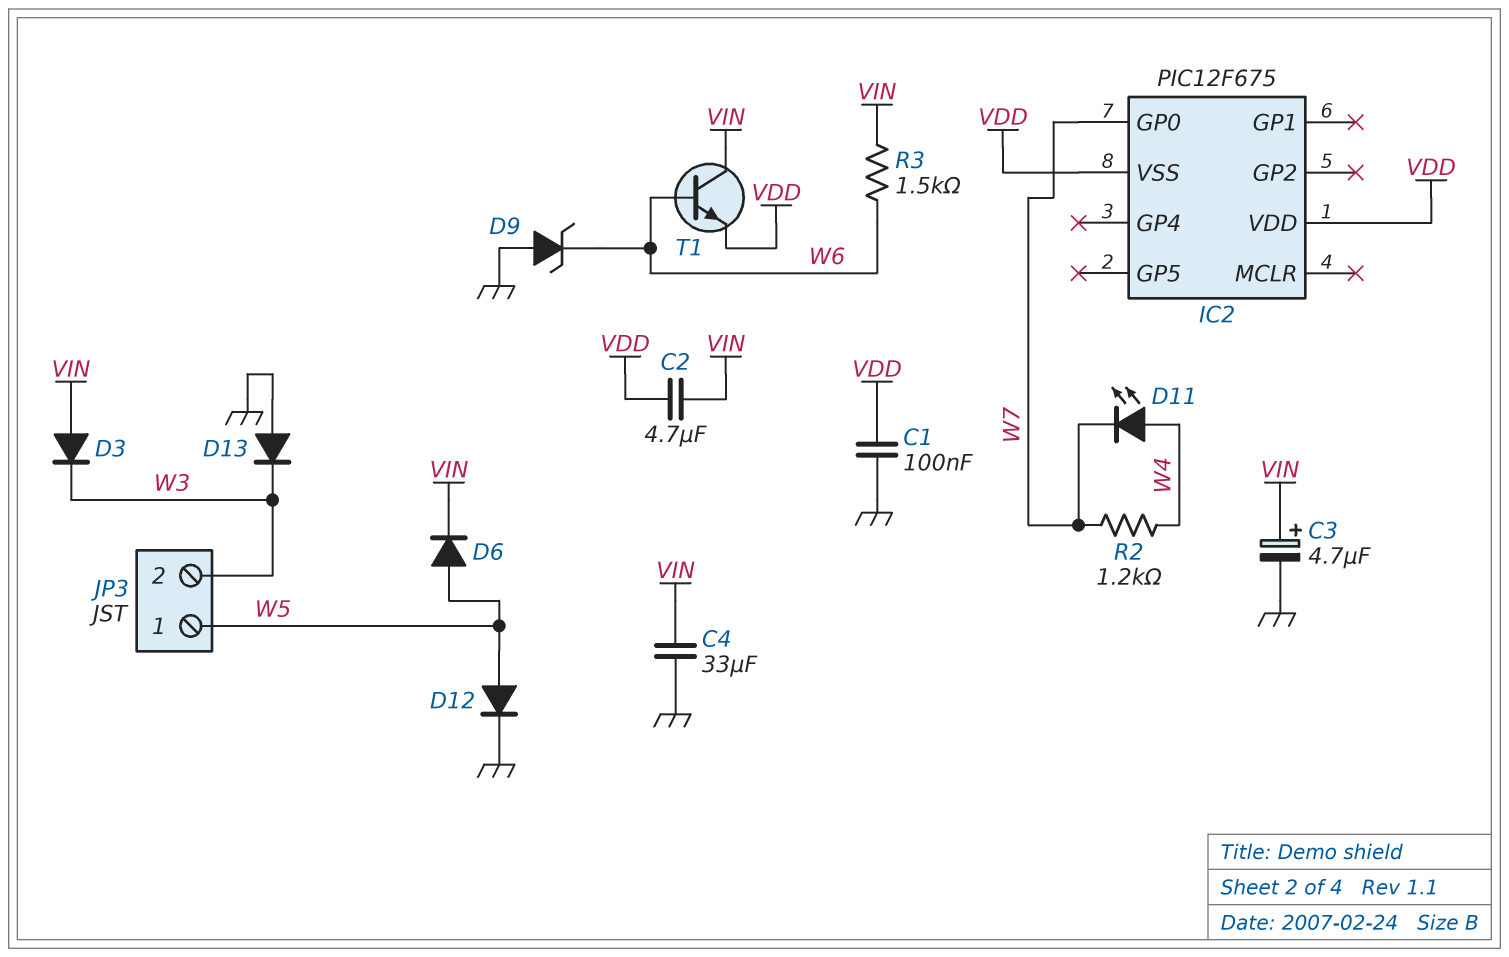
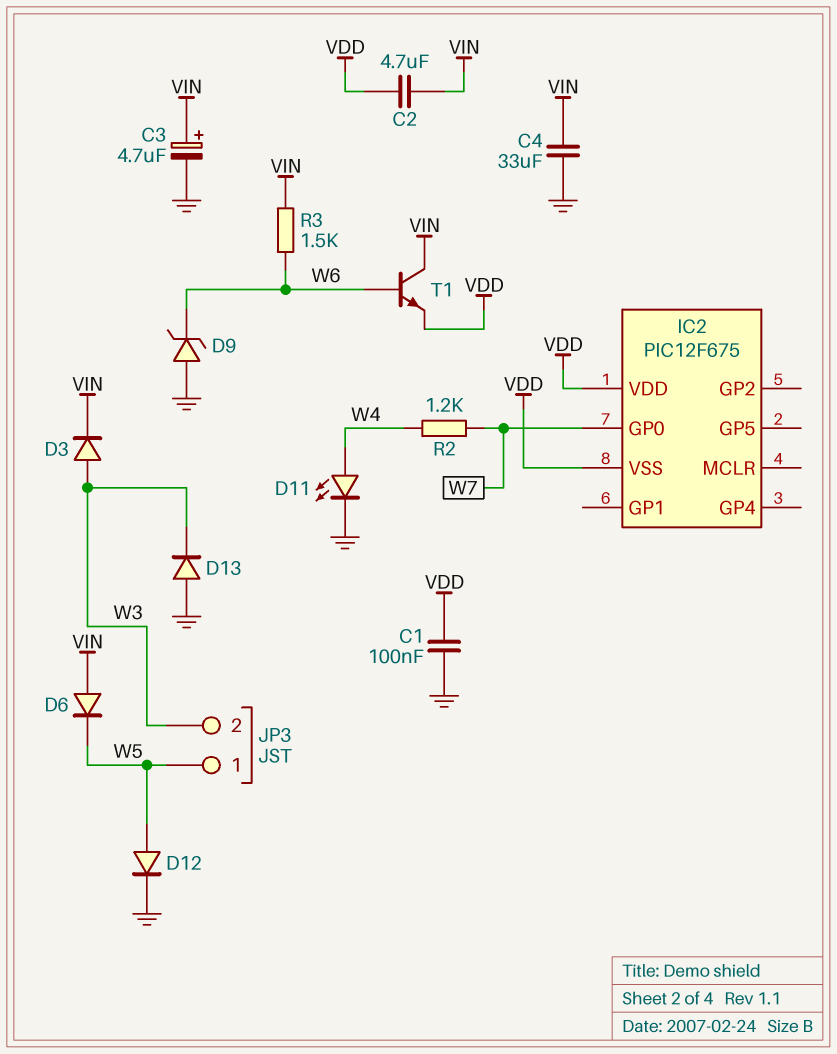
D3: diode (A VIN, K W3) -> diode (A W3, K VIN)
D6: diode (A W5, K VIN) -> diode (A VIN, K W5)
D11: LED (A W4, K W7) -> LED (A W4, K GND)

